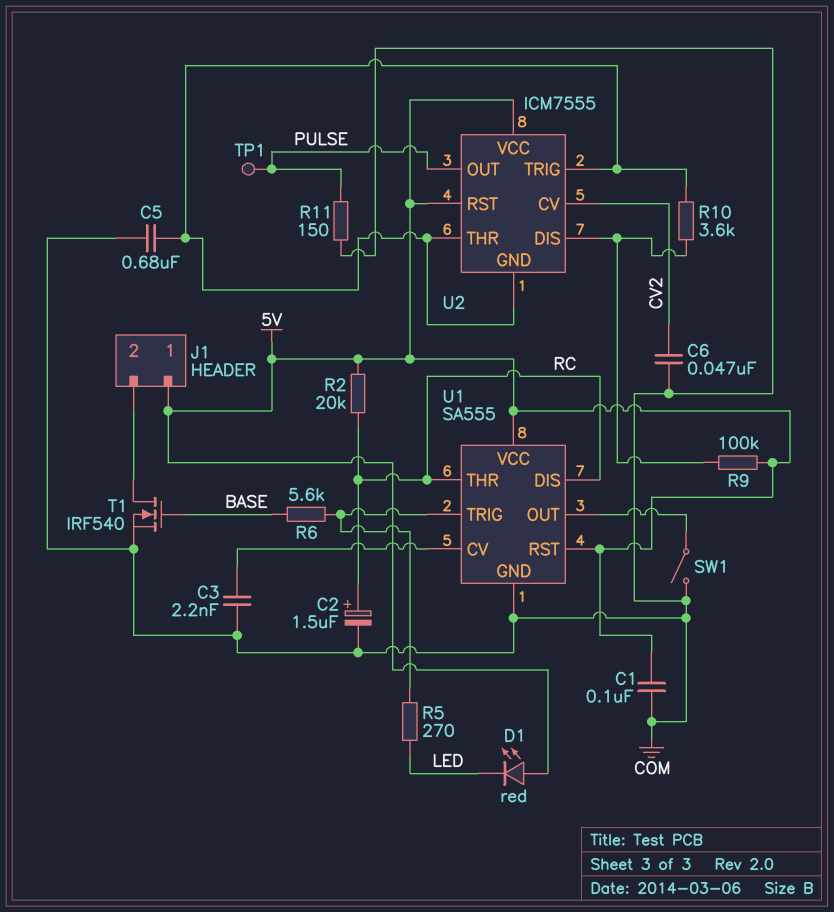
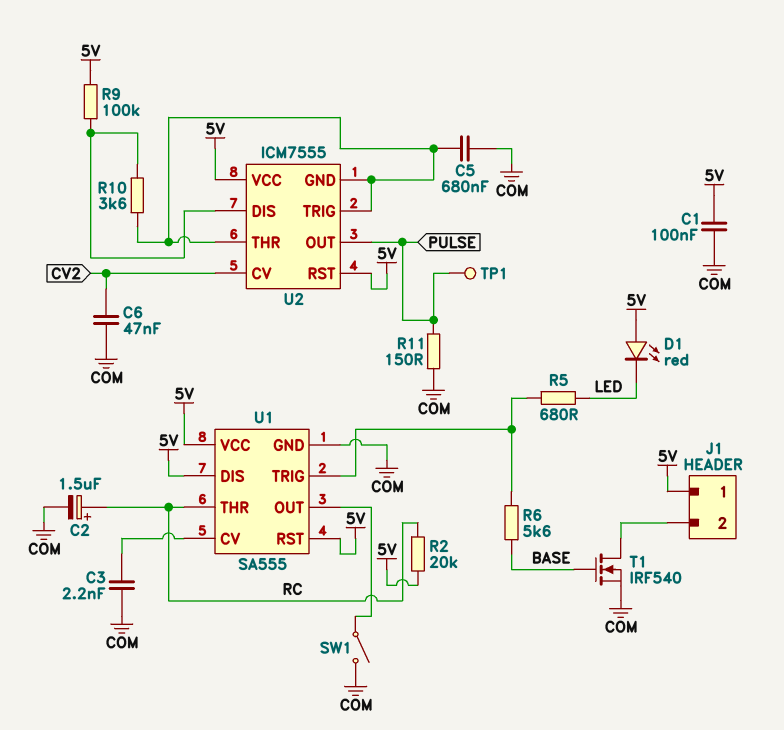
R5: 270 (LED, U1/TRIG) -> 680 (LED, U1/TRIG)
U1 pin DIS: RC -> 5V

